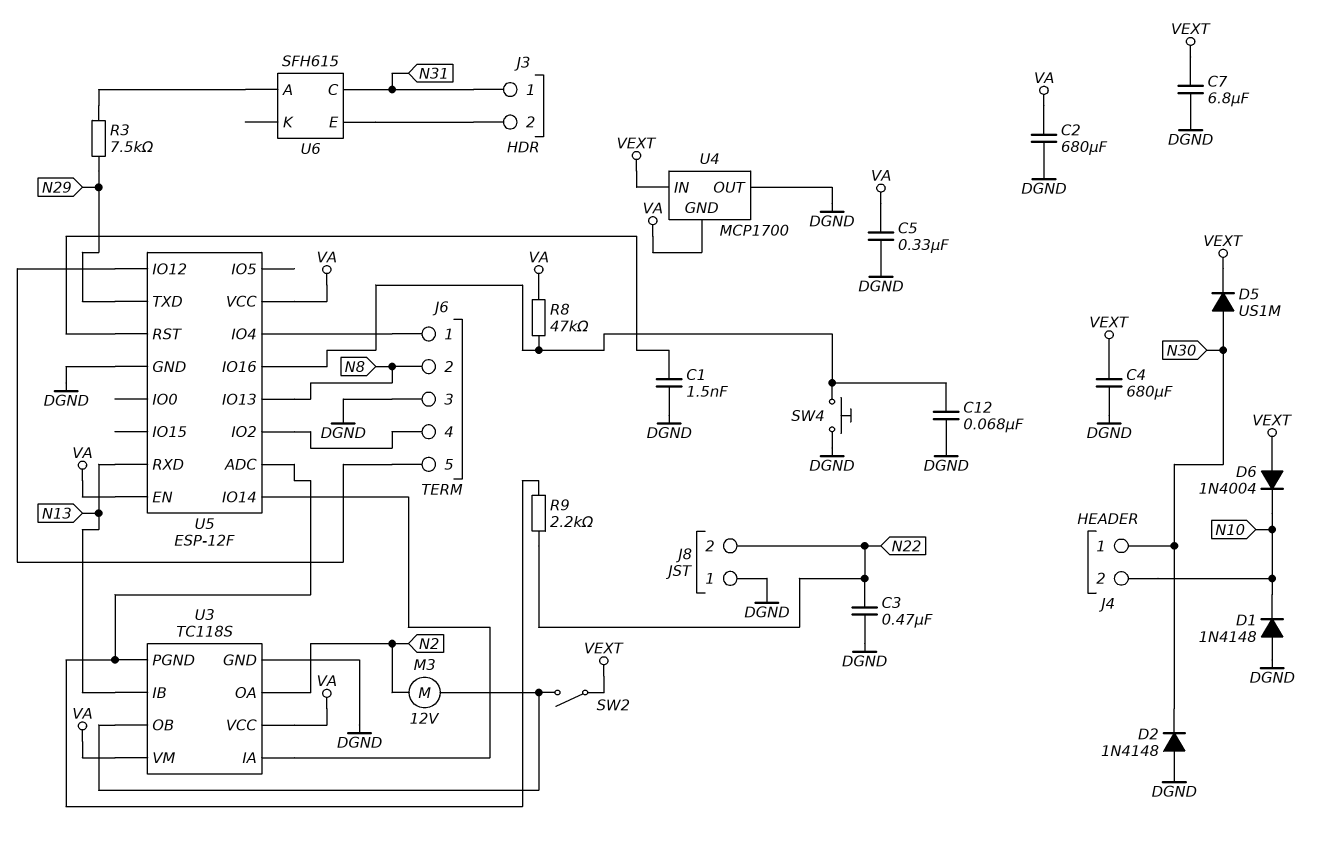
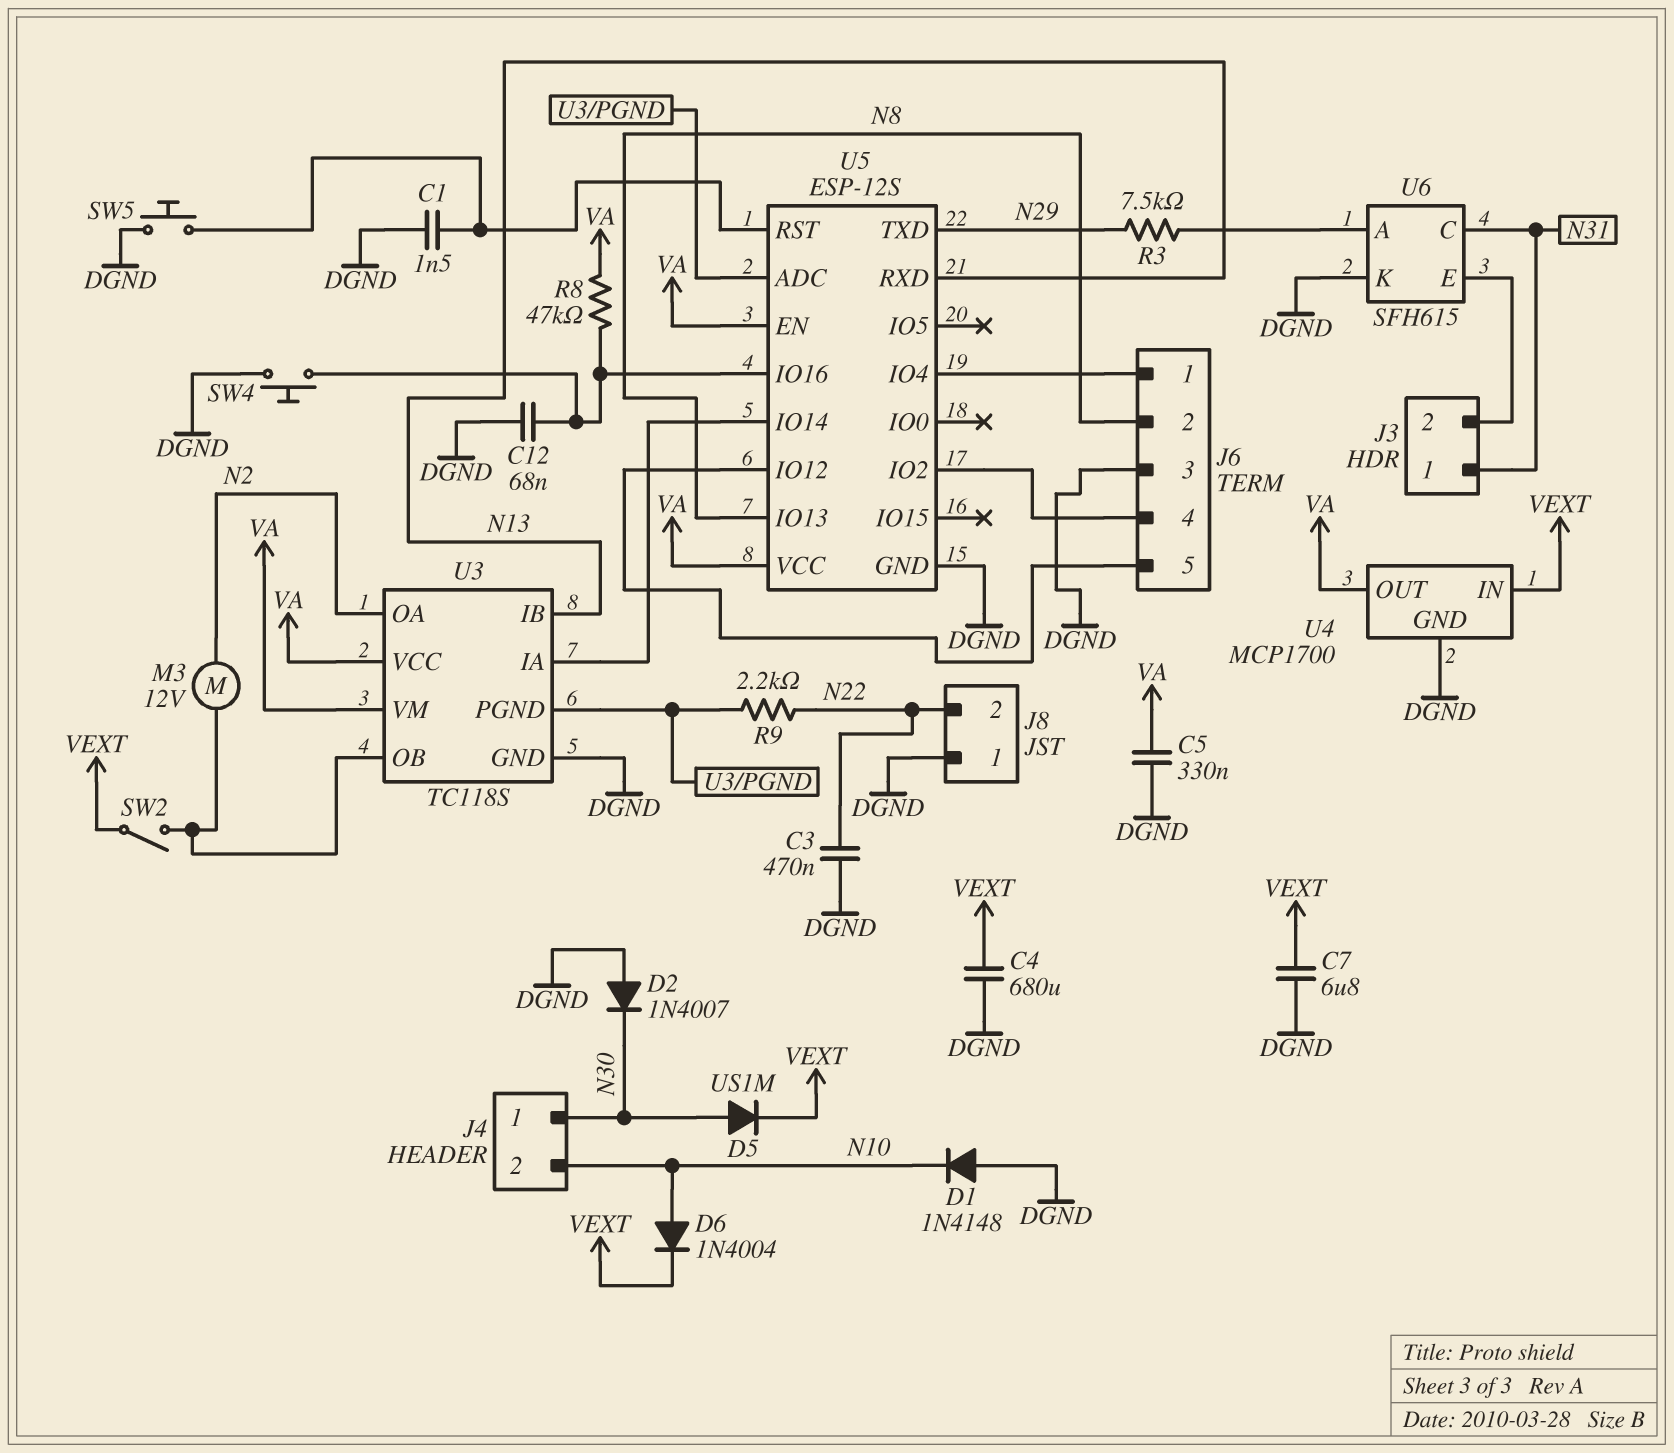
C2: 680uF (DGND, VA) -> none
D2: diode 1N4148 (A DGND, K N30) -> diode 1N4007 (A DGND, K N30)
D6: diode 1N4004 (A VEXT, K N10) -> diode 1N4004 (A N10, K VEXT)
SW5: none -> button (DGND, U5/RST)
U4 pin GND: VA -> DGND
U4 pin OUT: DGND -> VA
U5: ESP-12F -> ESP-12S
U6 pin K: none -> DGND

